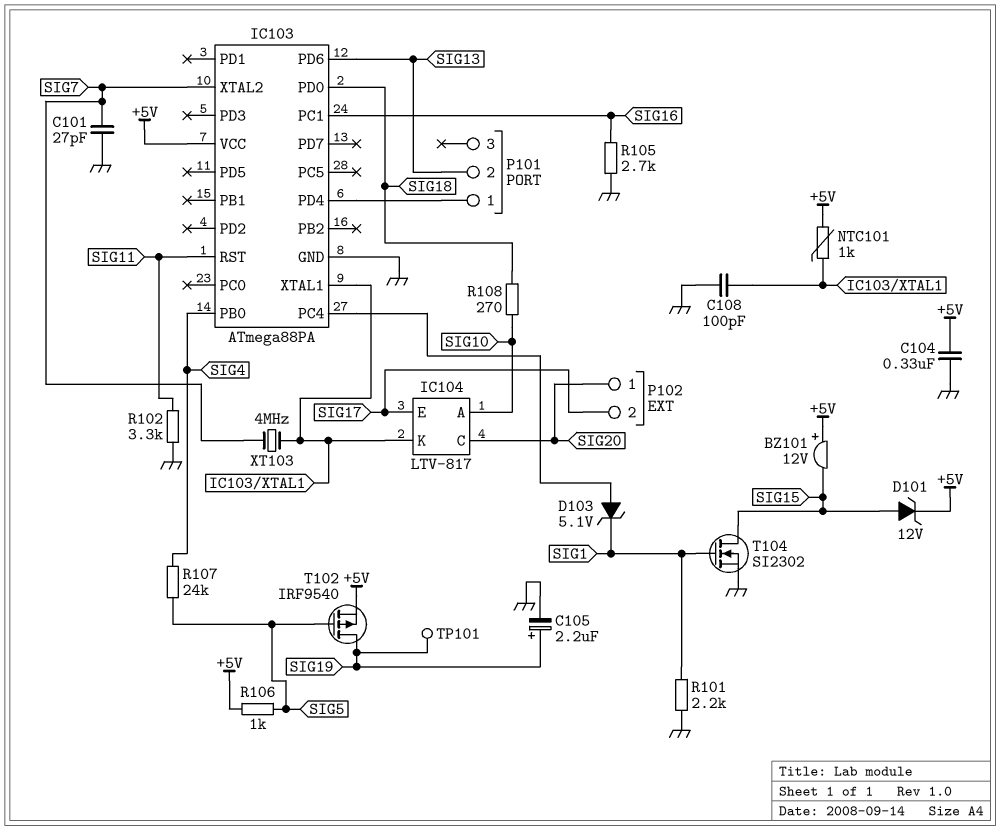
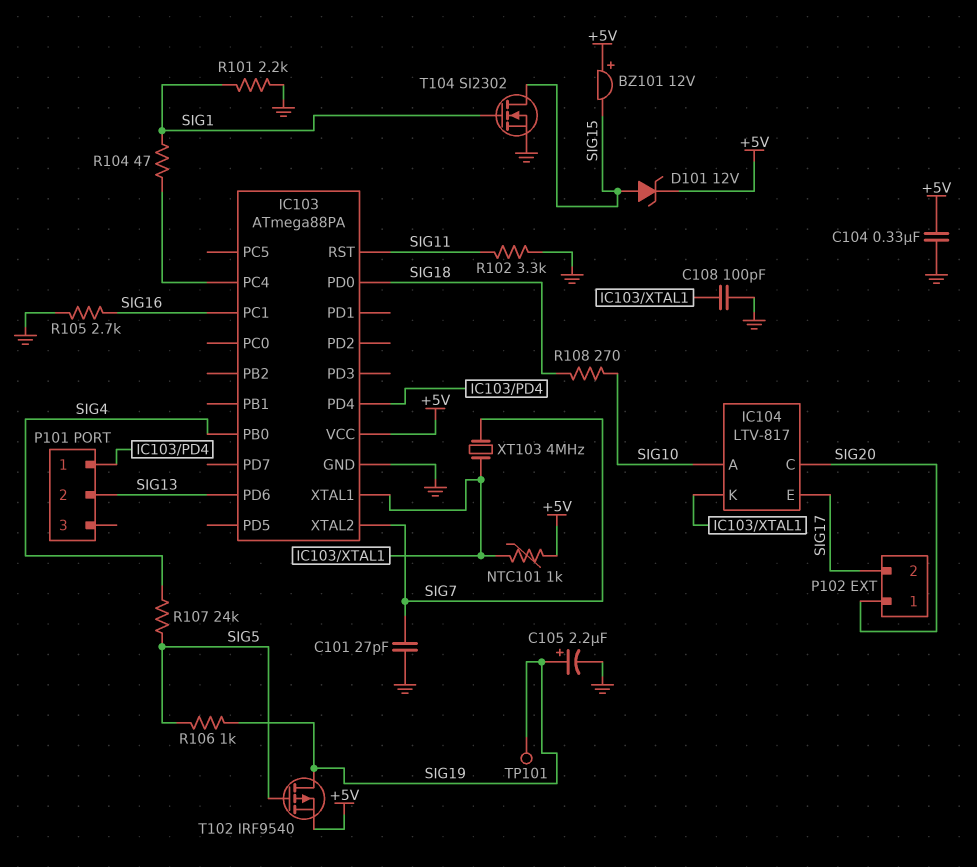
D103: zener 5.1V (A IC103/PC4, K SIG1) -> none
R104: none -> 47 (IC103/PC4, SIG1)
R106: 1k (+5V, SIG5) -> 1k (SIG5, SIG19)

